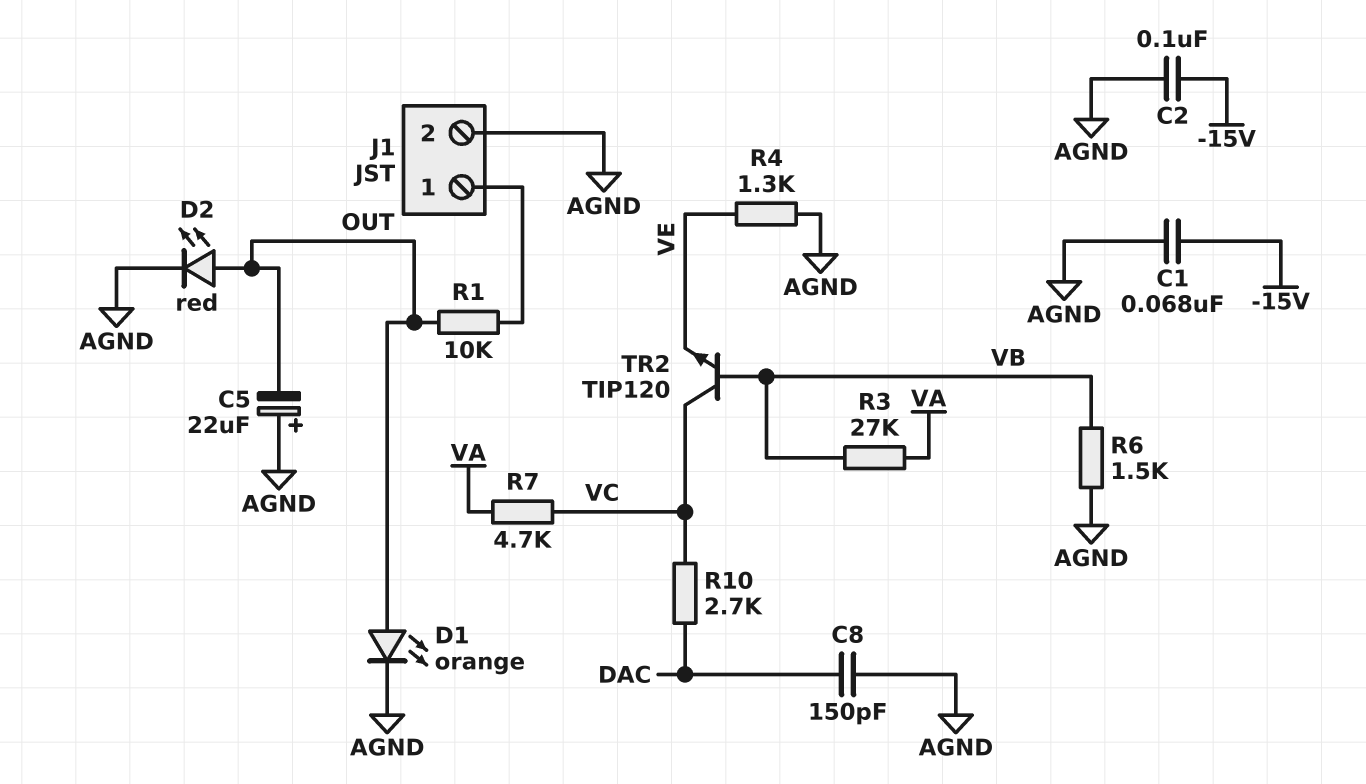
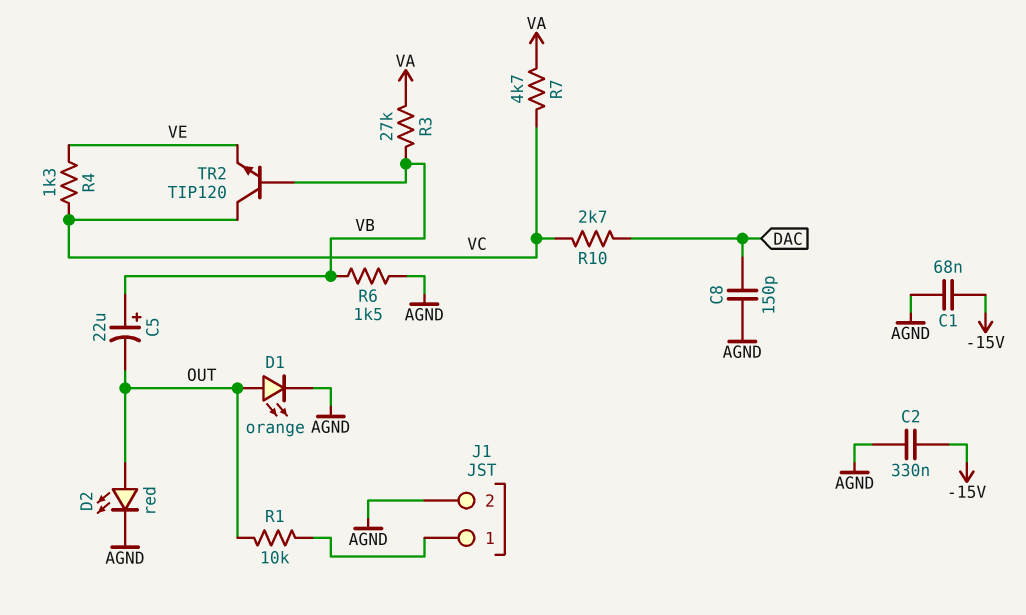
C2: 100nF (-15V, AGND) -> 330nF (-15V, AGND)
C5: 22uF (plus AGND, minus OUT) -> 22uF (plus VB, minus OUT)
R4: 1.3k (AGND, VE) -> 1.3k (VC, VE)

